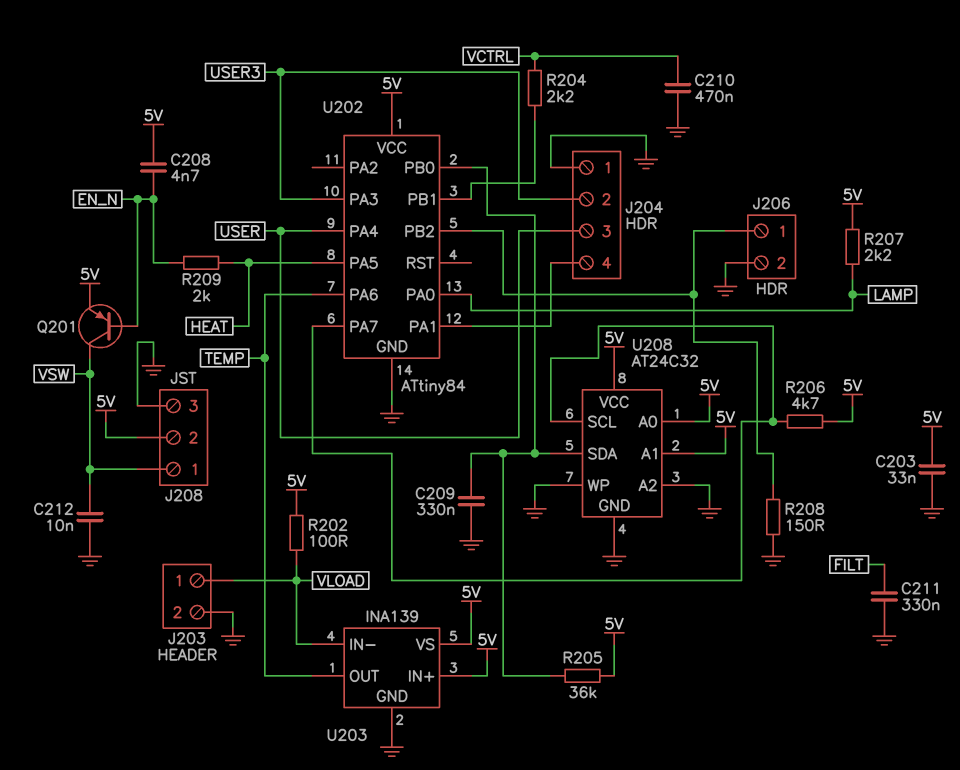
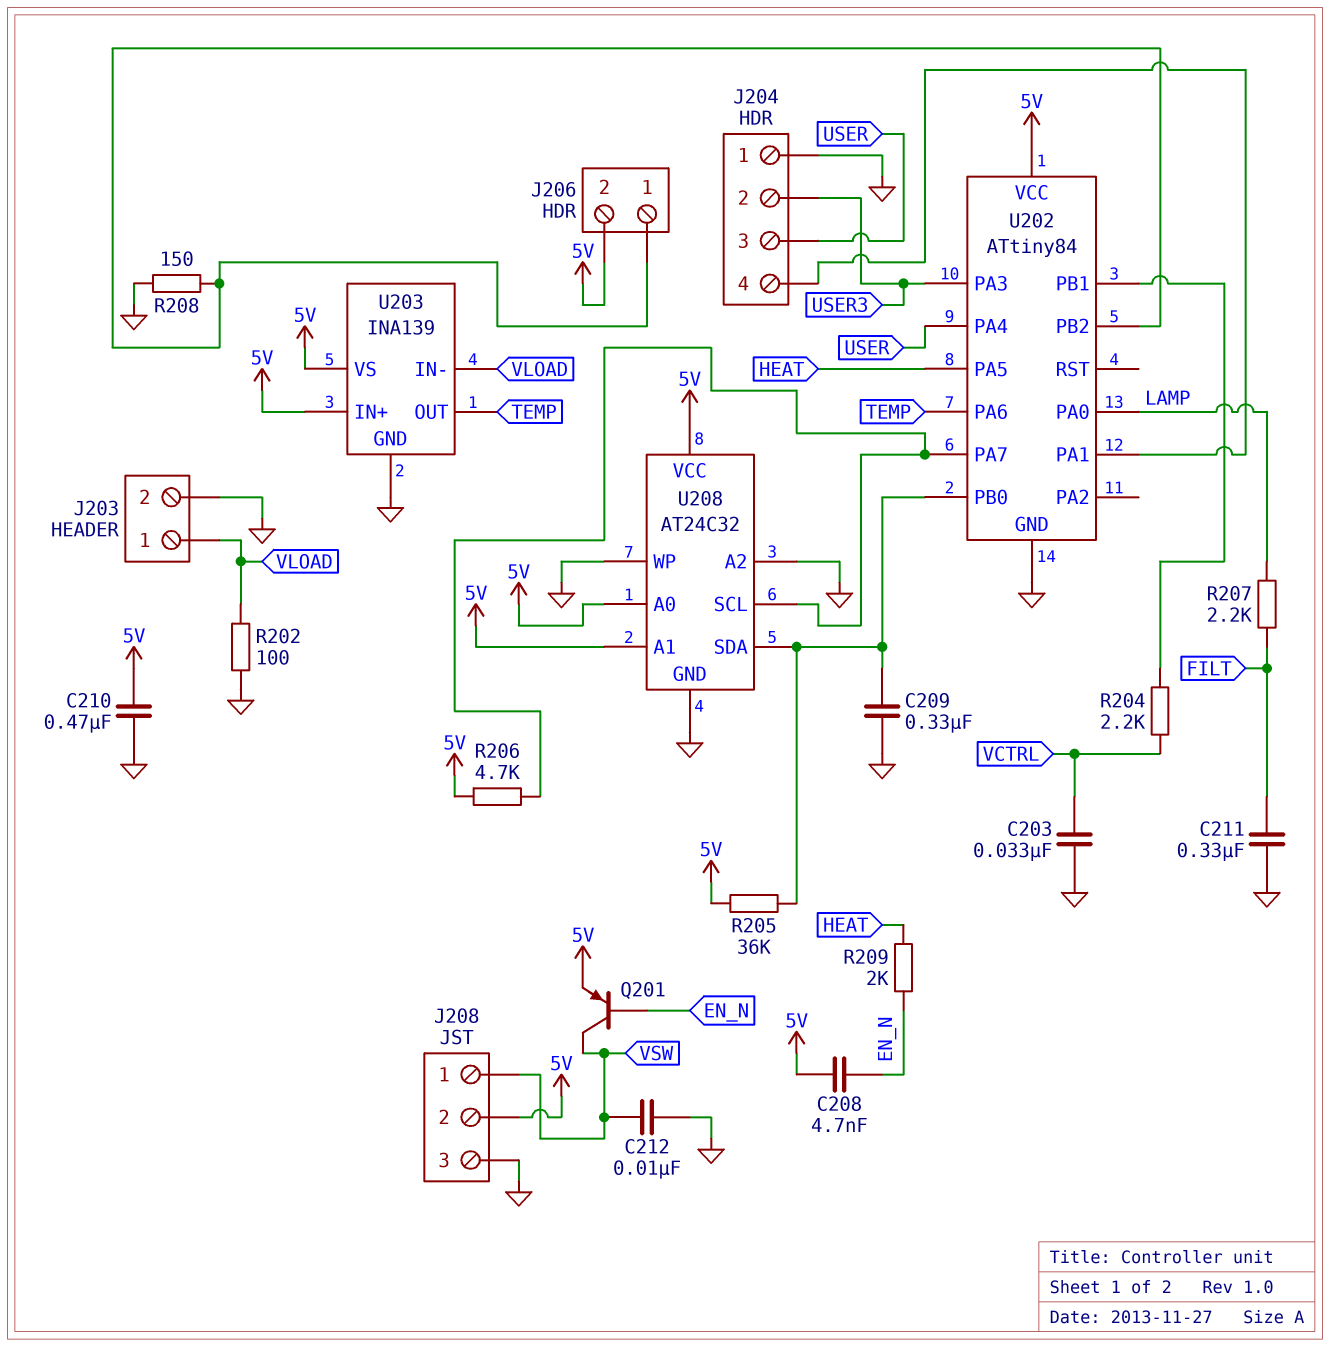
C203: 33nF (5V, GND) -> 33nF (GND, VCTRL)
C210: 470nF (GND, VCTRL) -> 470nF (5V, GND)
J206 pin 2: GND -> 5V
R202: 100 (5V, VLOAD) -> 100 (GND, VLOAD)
R207: 2.2k (5V, LAMP) -> 2.2k (FILT, LAMP)

